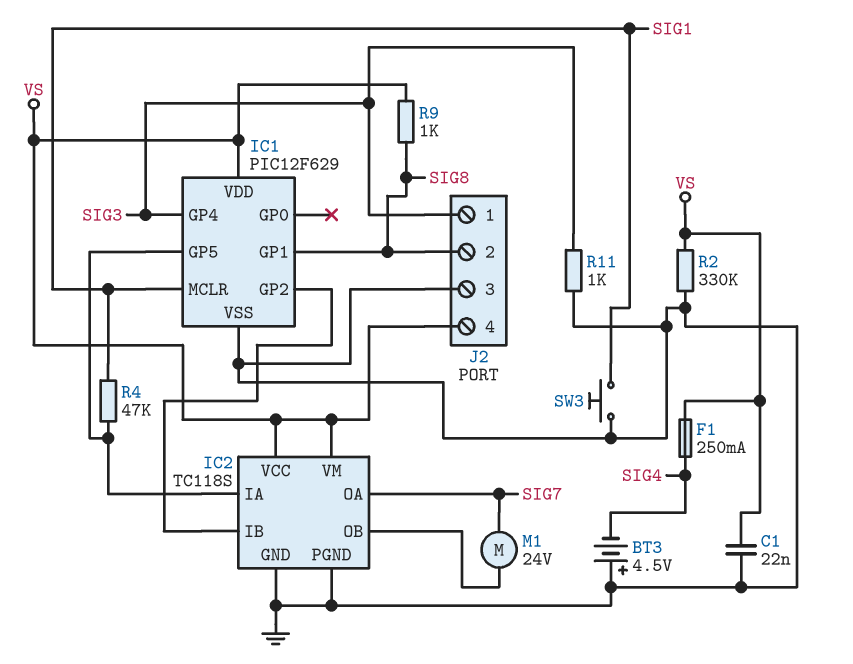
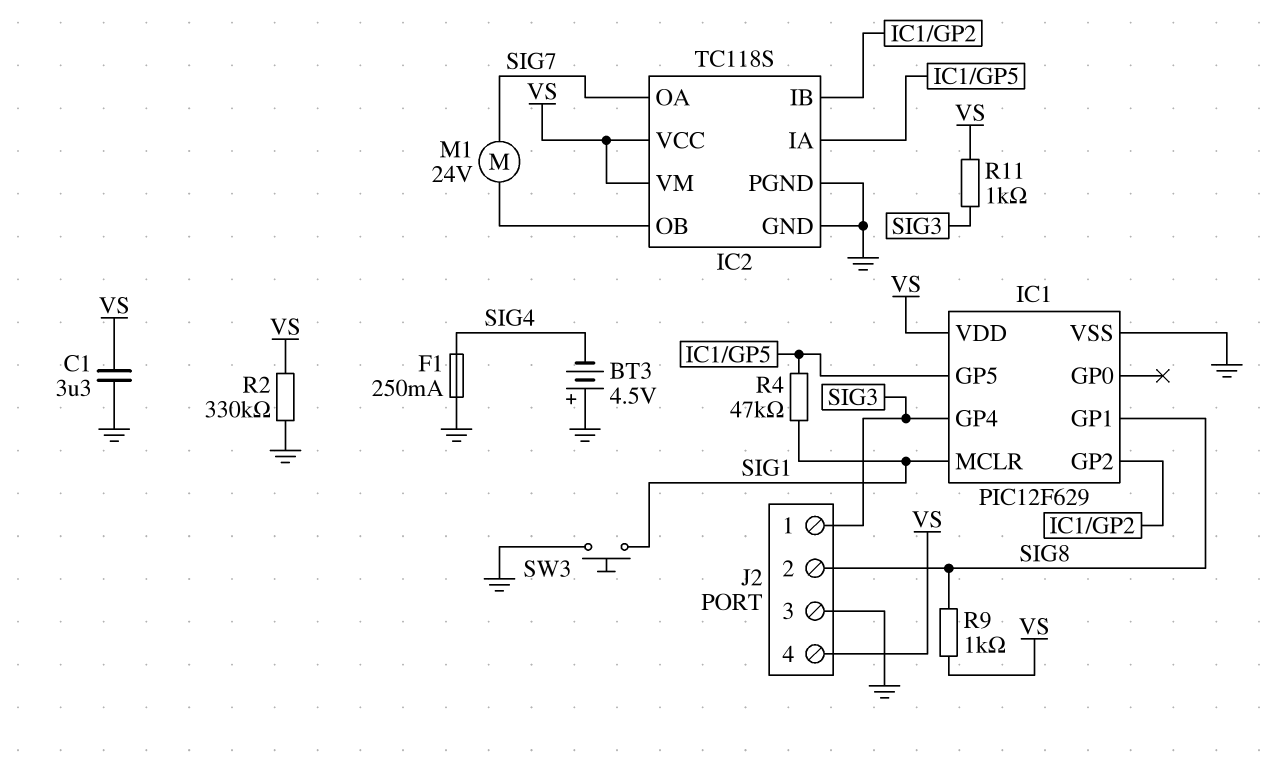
C1: 22nF (GND, VS) -> 3.3uF (GND, VS)
F1: 250mA (SIG4, VS) -> 250mA (GND, SIG4)
R11: 1k (GND, SIG3) -> 1k (SIG3, VS)

